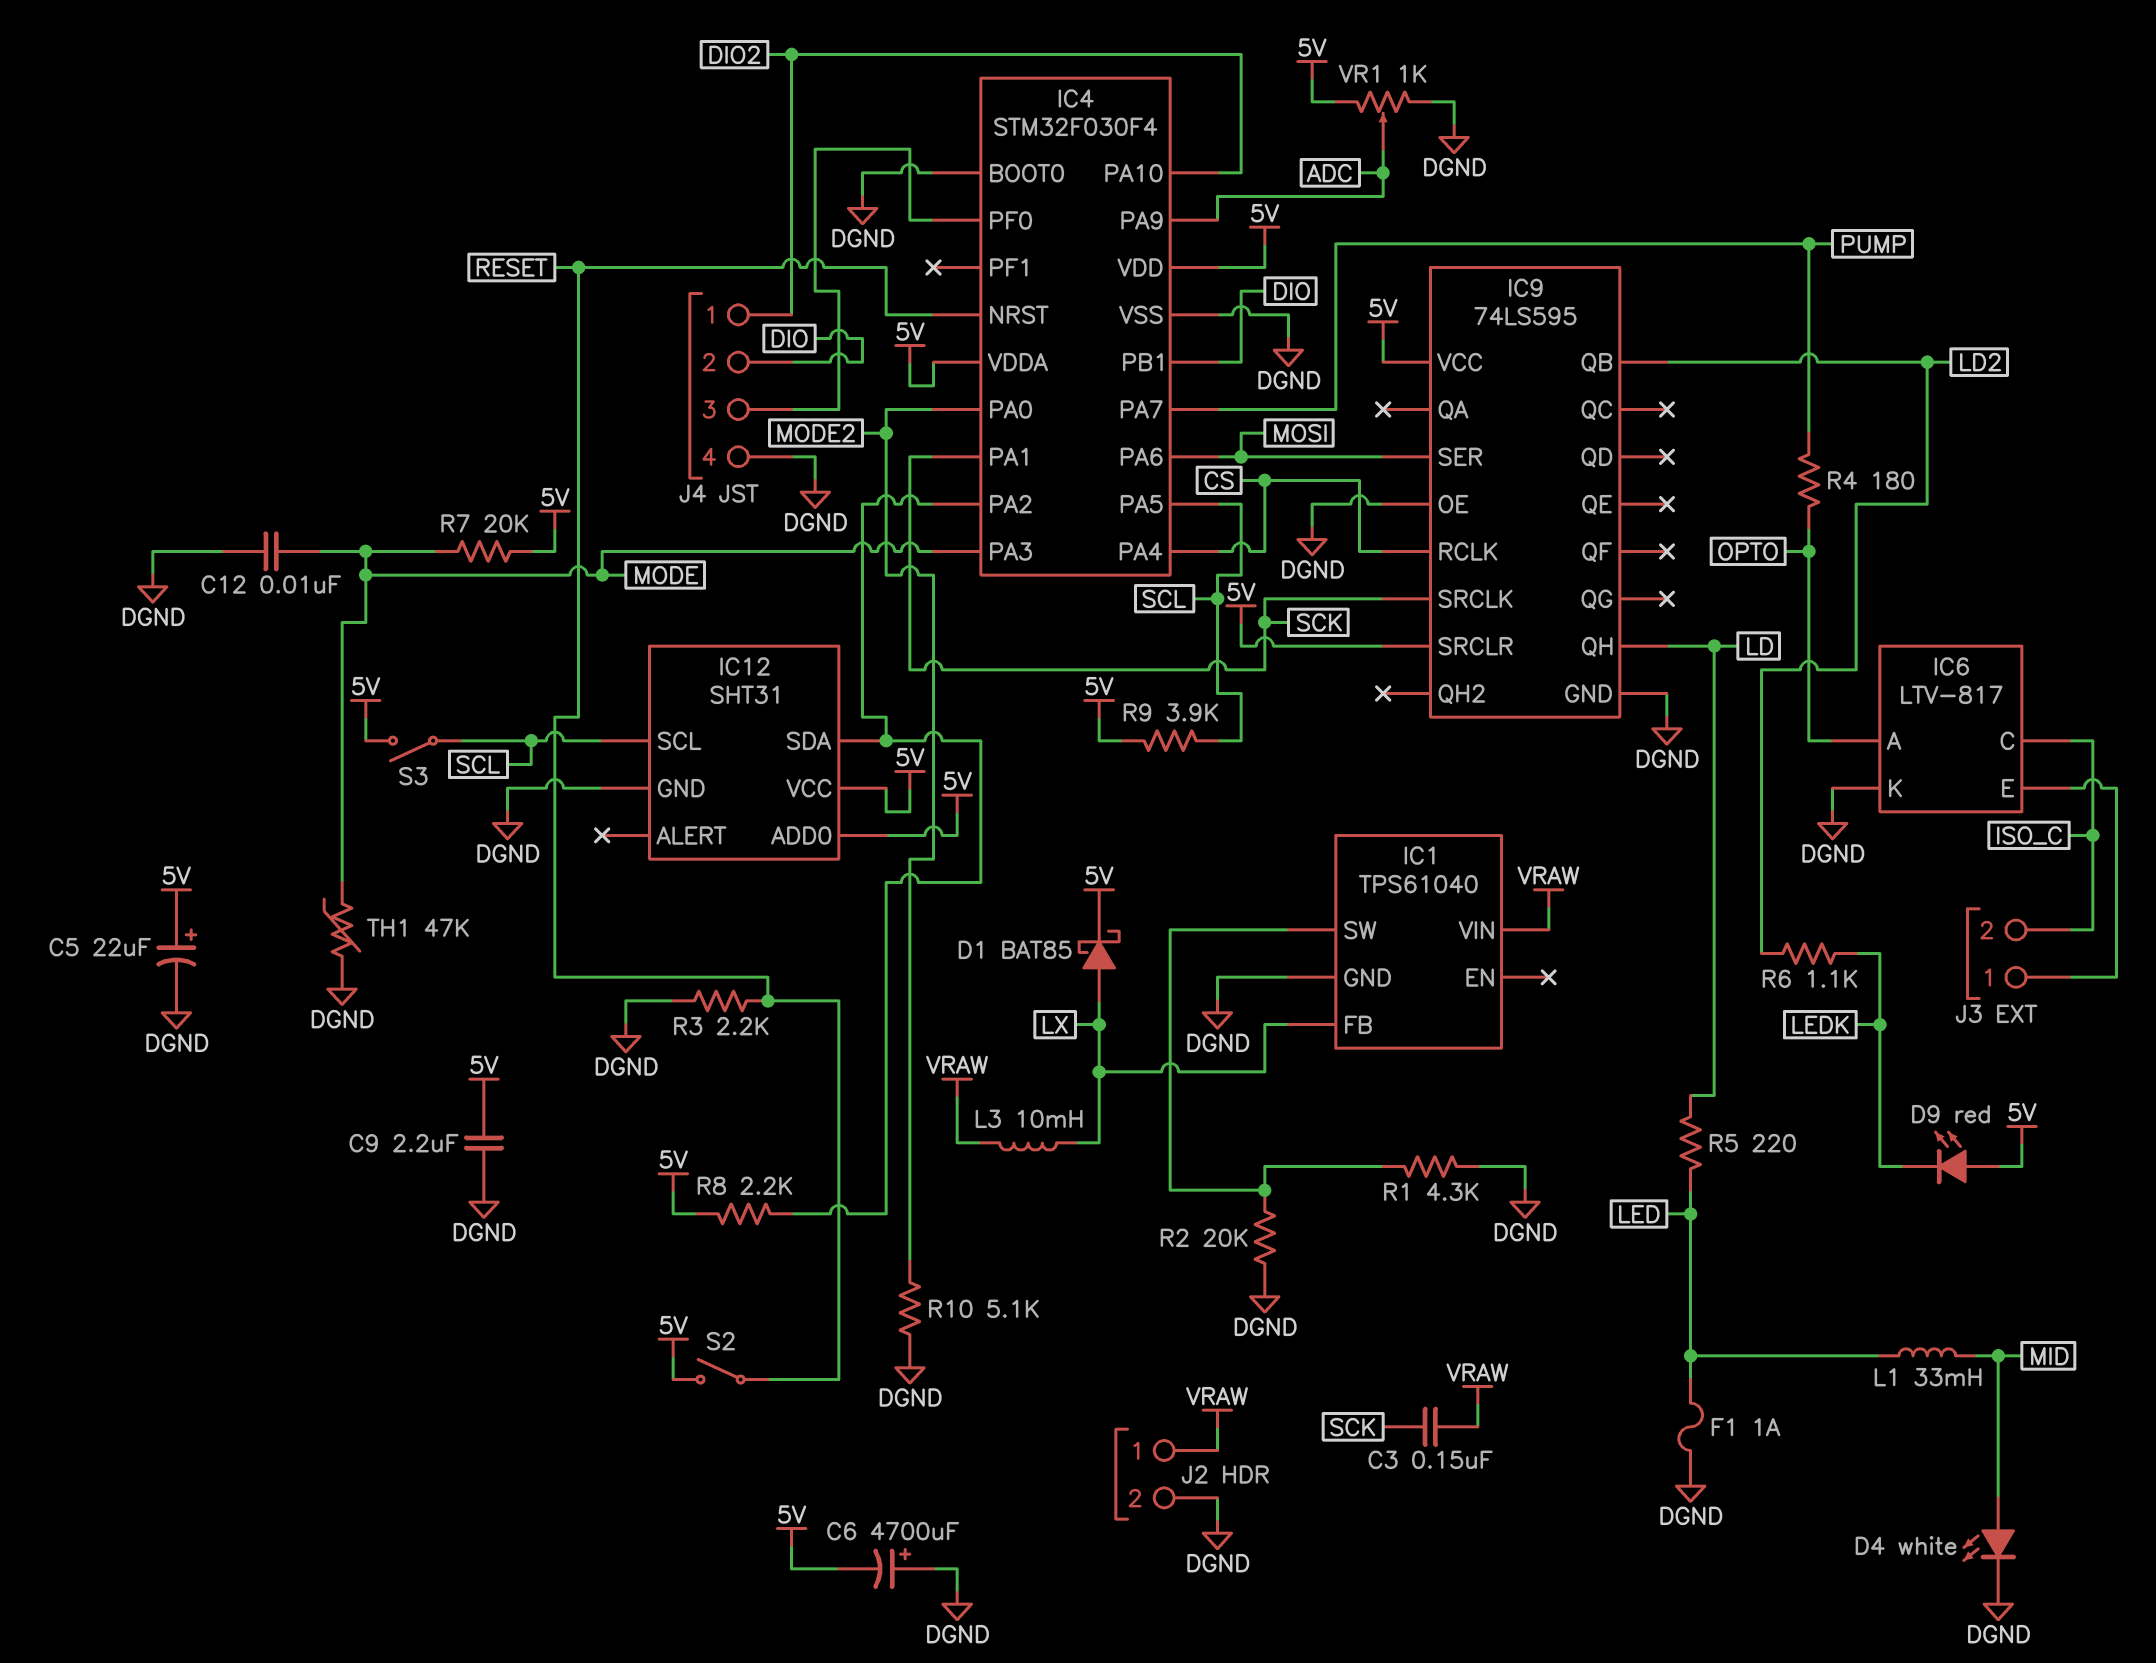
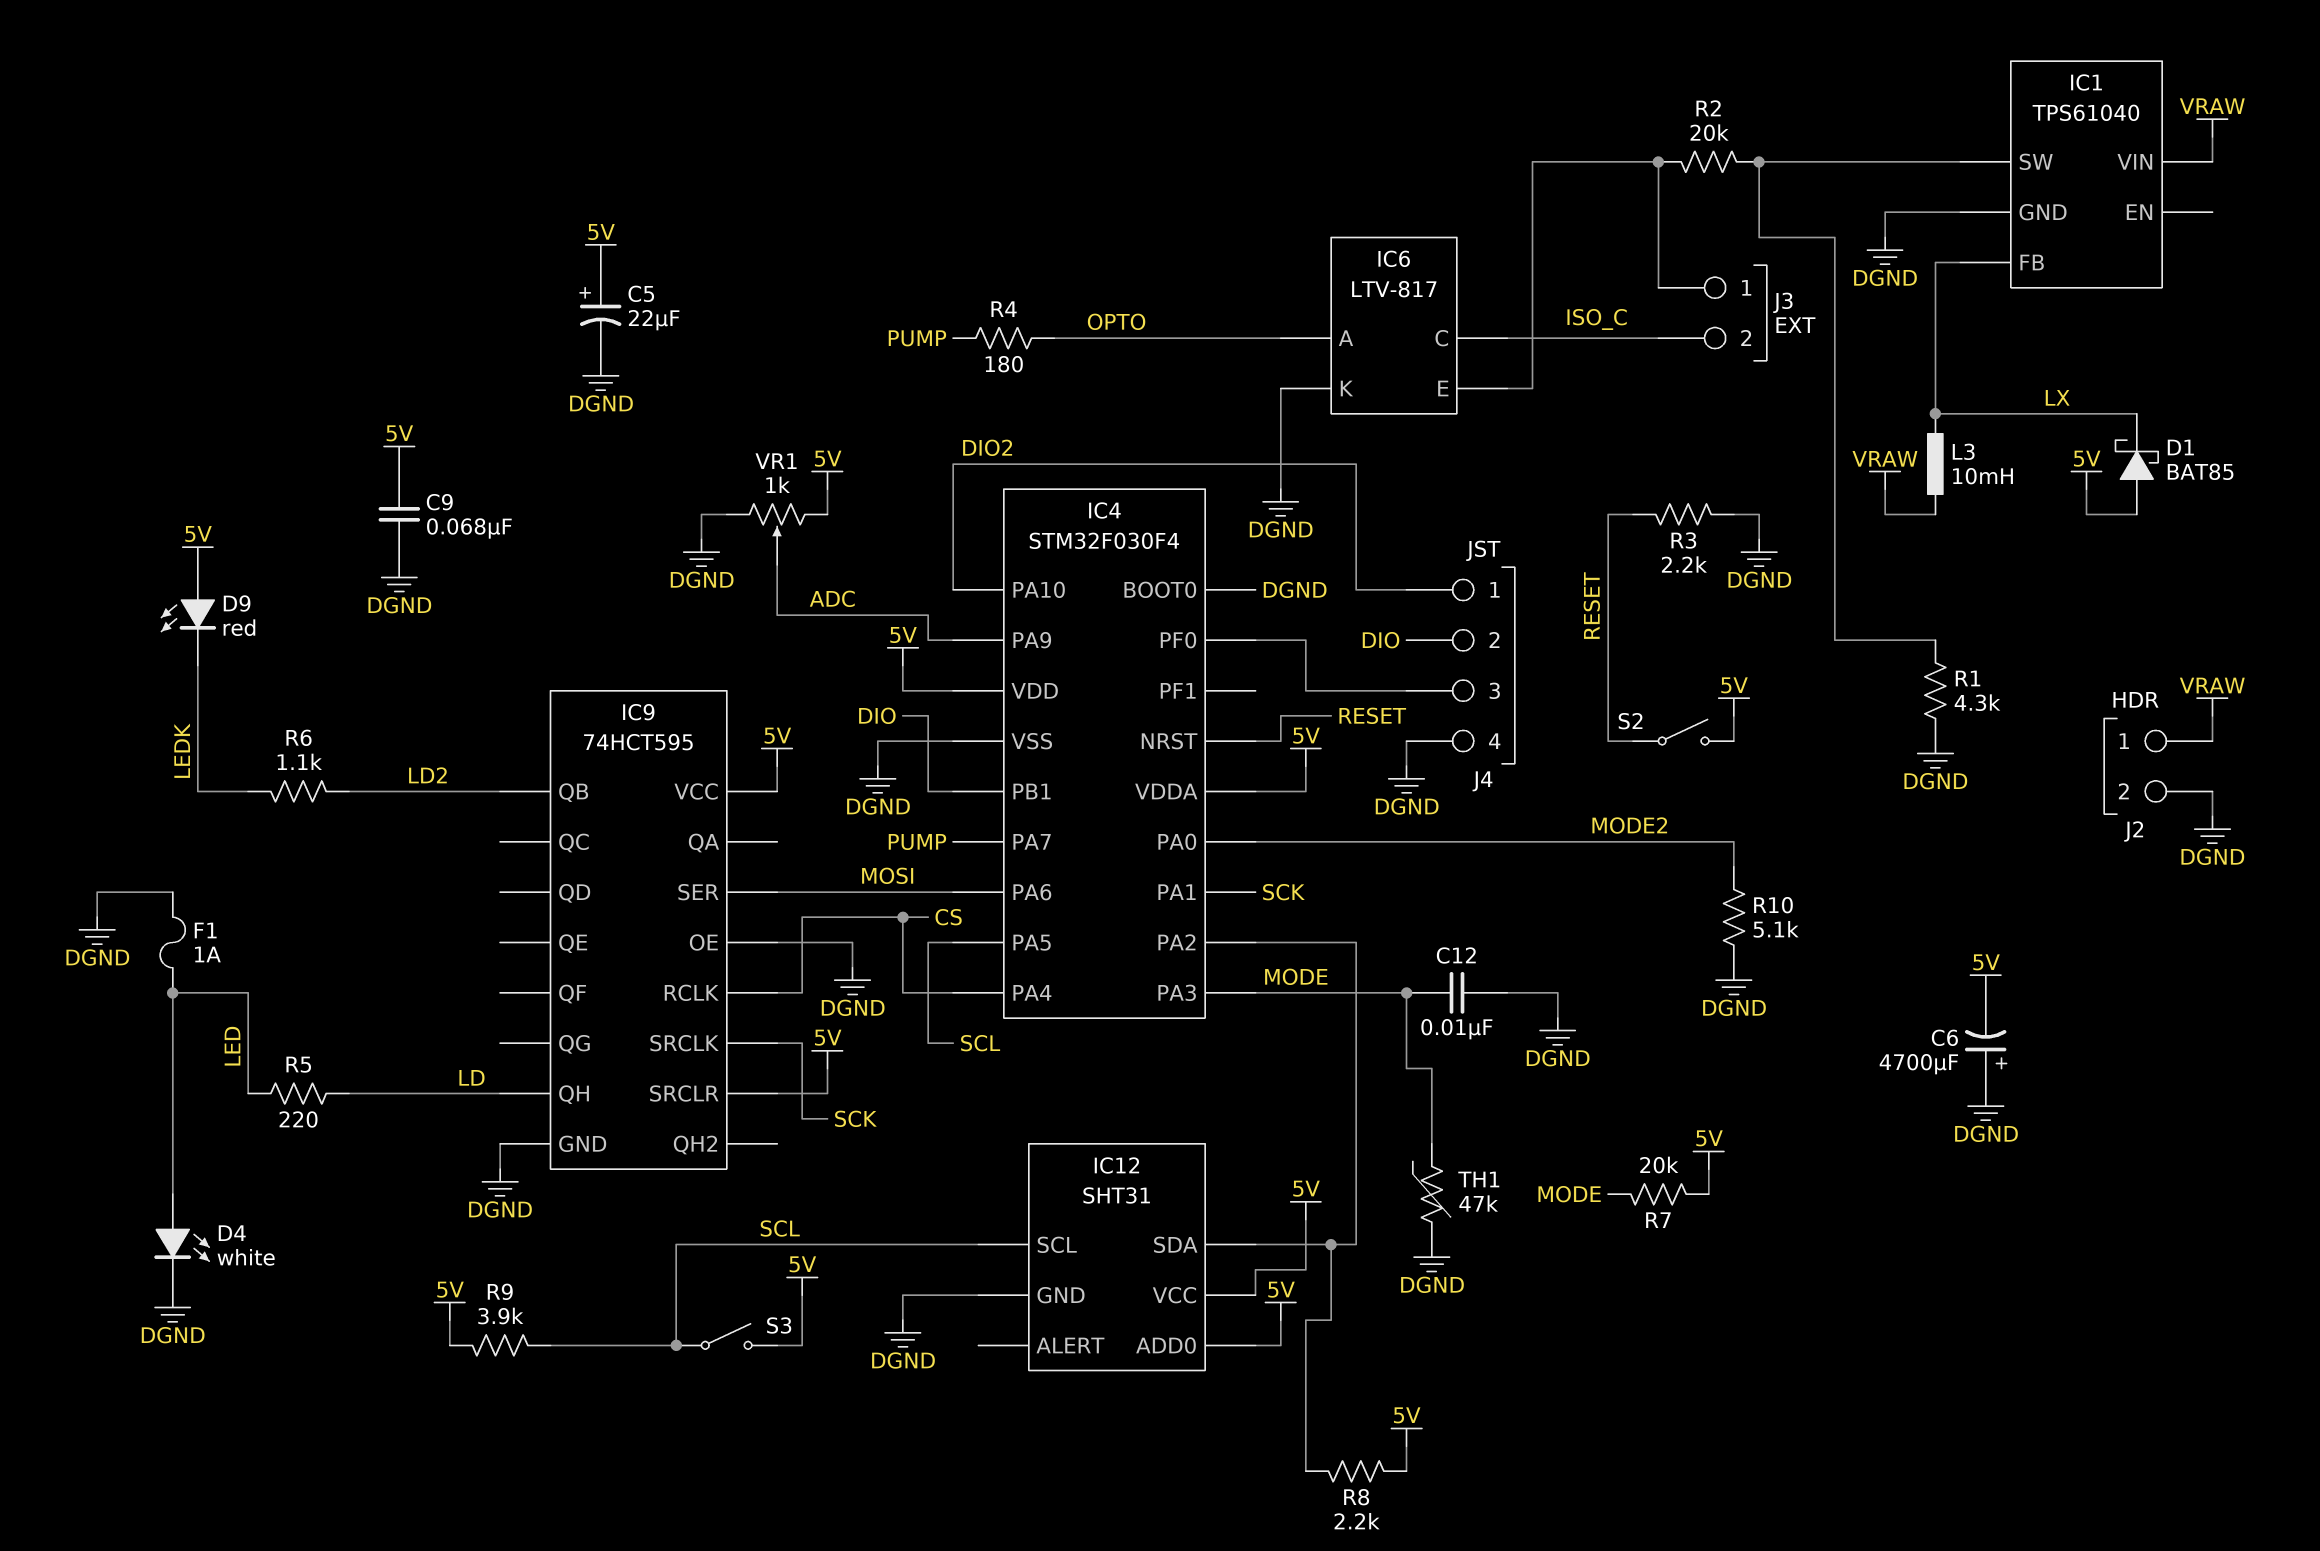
C3: 150nF (SCK, VRAW) -> none
C9: 2.2uF (5V, DGND) -> 68nF (5V, DGND)
D1: schottky BAT85 (A LX, K 5V) -> schottky BAT85 (A 5V, K LX)
D4: LED white (A MID, K DGND) -> LED white (A LED, K DGND)
IC9: 74LS595 -> 74HCT595
L1: 33mH (LED, MID) -> none
R2: 20k (DGND, IC1/SW) -> 20k (IC1/SW, IC6/E)

